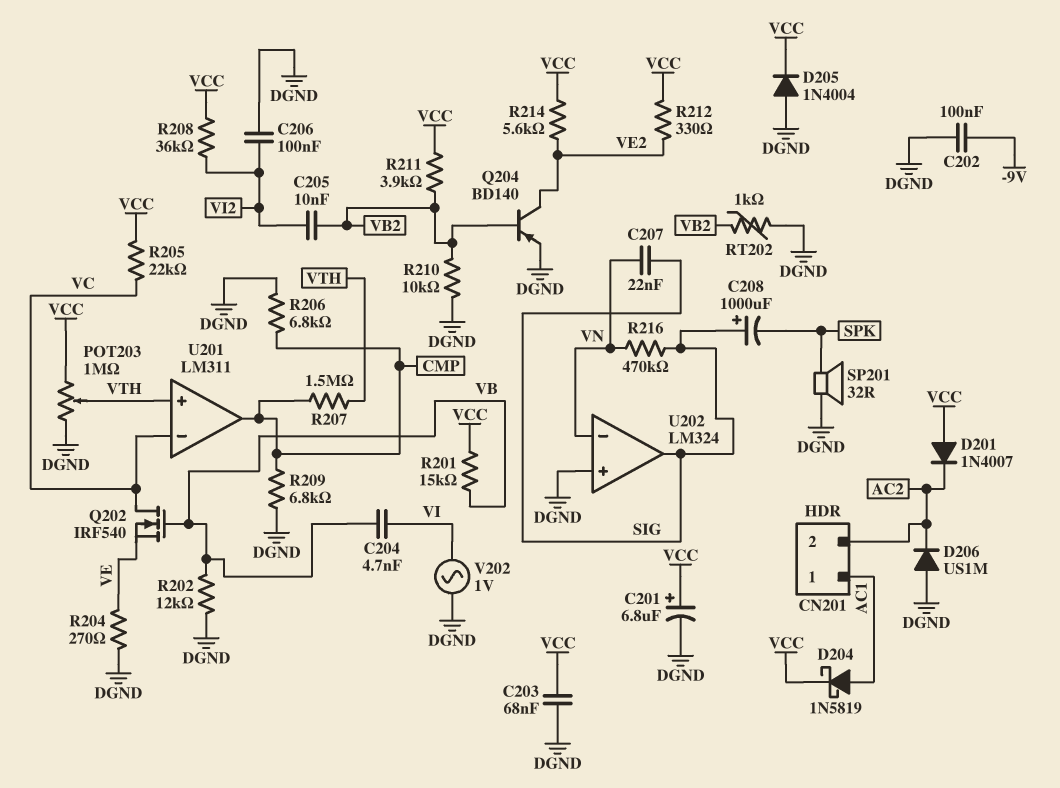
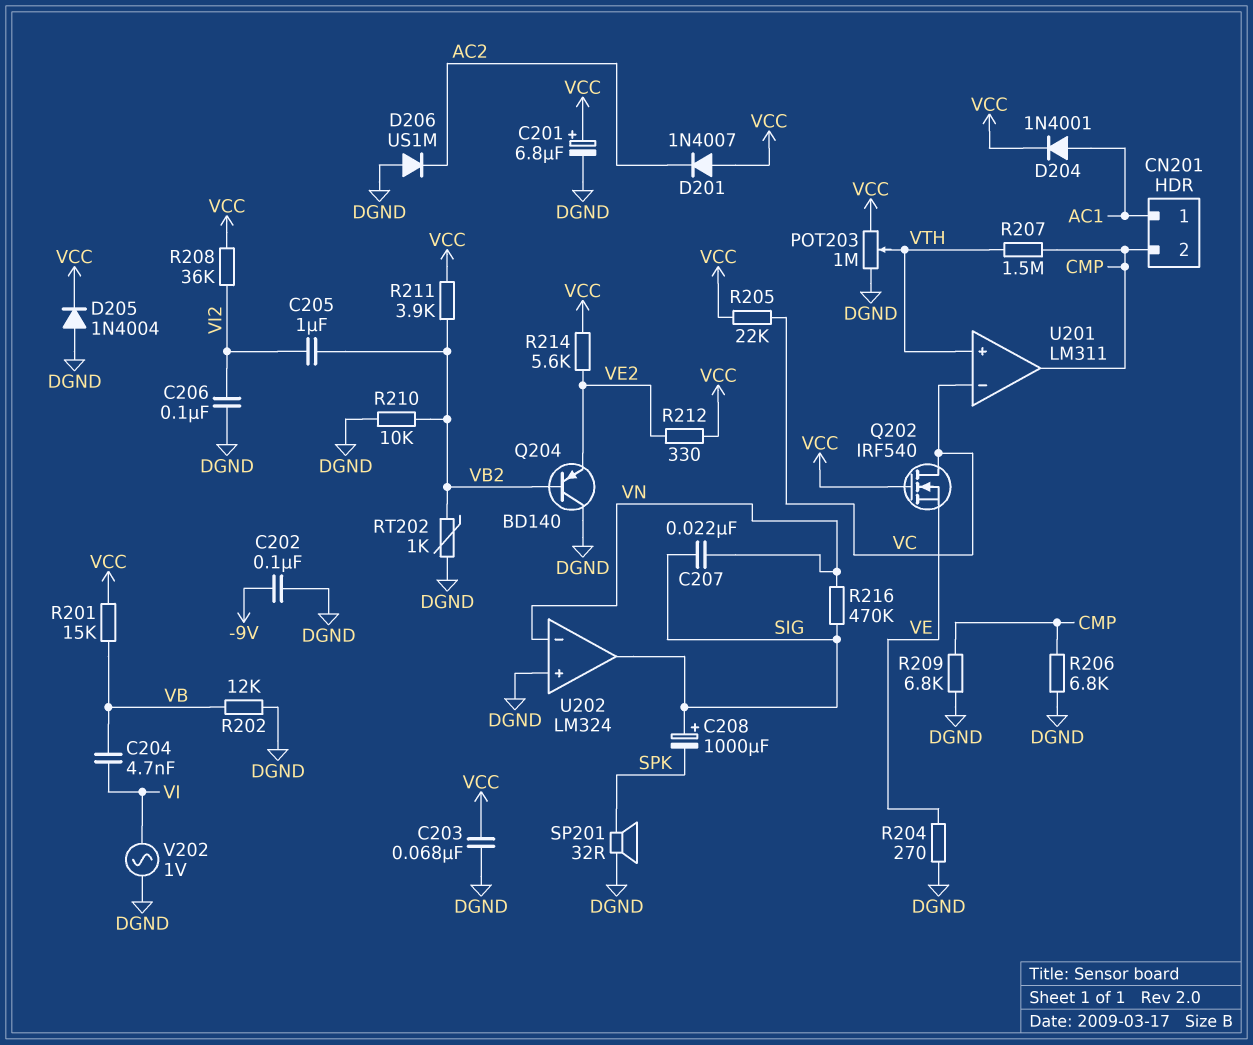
C205: 10nF (VB2, VI2) -> 1uF (VB2, VI2)
CN201 pin 2: AC2 -> CMP
D204: schottky 1N5819 (A AC1, K VCC) -> diode 1N4001 (A AC1, K VCC)
Q202: NMOS IRF540 (G VB, D VC, S VE) -> NMOS IRF540 (G VCC, D VC, S VE)
Q204: PNP BD140 (B VB2, C VE2, E DGND) -> PNP BD140 (B VB2, C DGND, E VE2)

